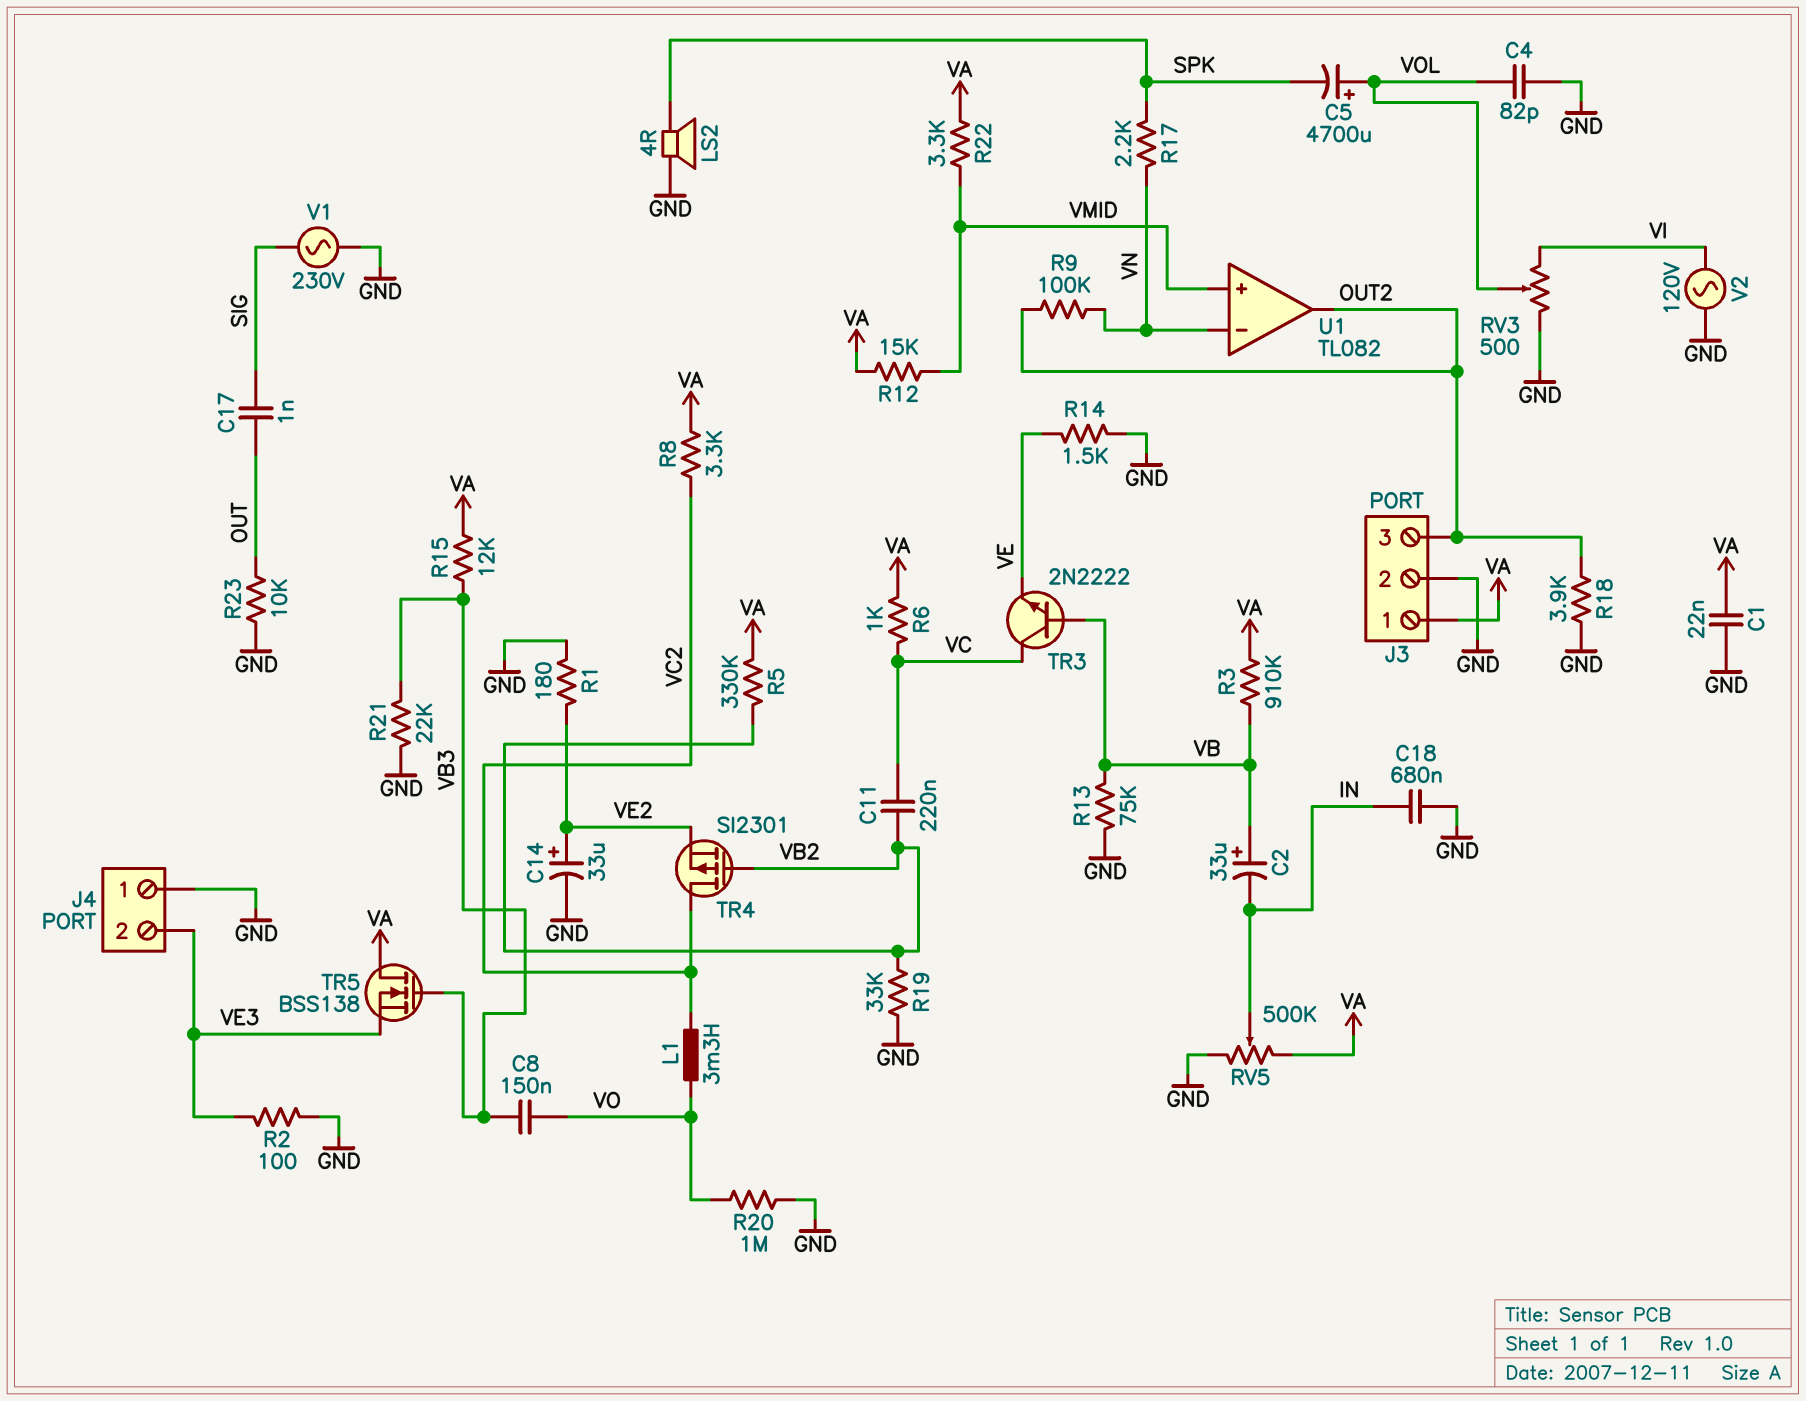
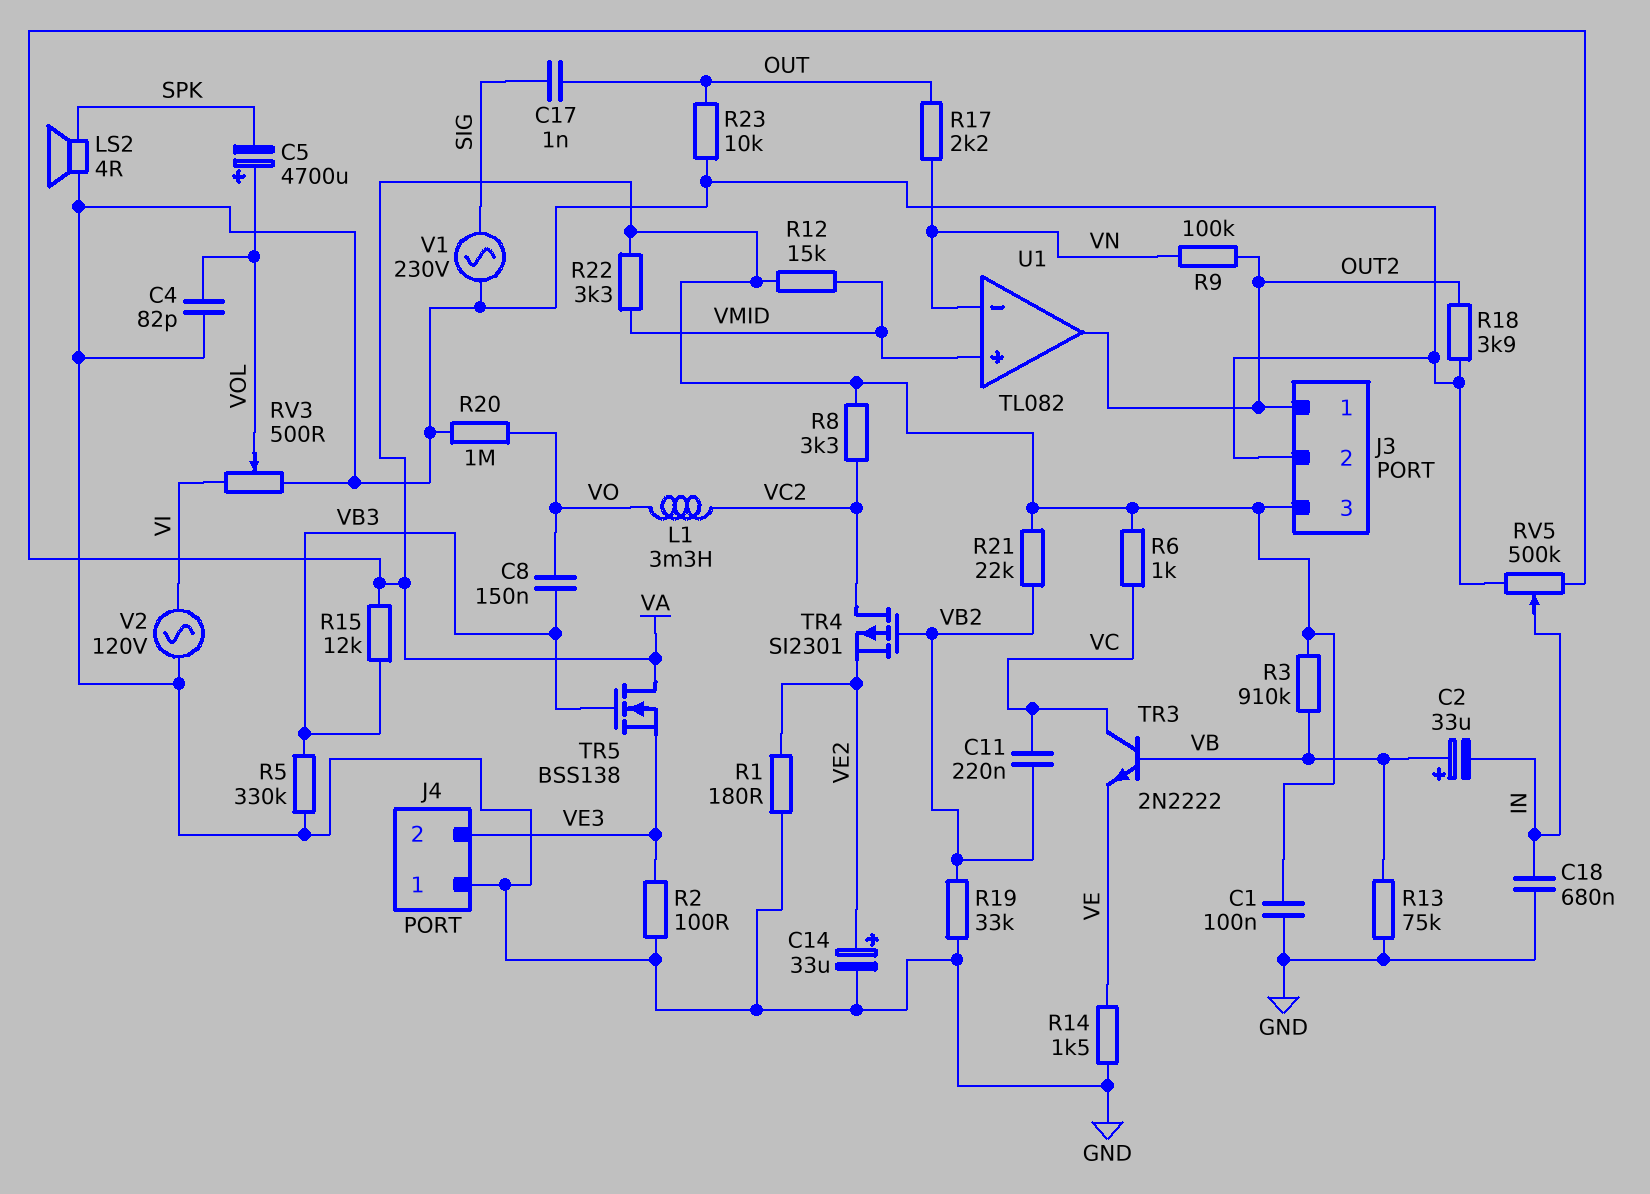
C1: 22nF (GND, VA) -> 100nF (GND, VA)
J3 pin 1: VA -> OUT2
J3 pin 3: OUT2 -> VA
R5: 330k (VA, VB2) -> 330k (GND, VB3)
R17: 2.2k (SPK, VN) -> 2.2k (OUT, VN)
R21: 22k (GND, VB3) -> 22k (VA, VB2)

